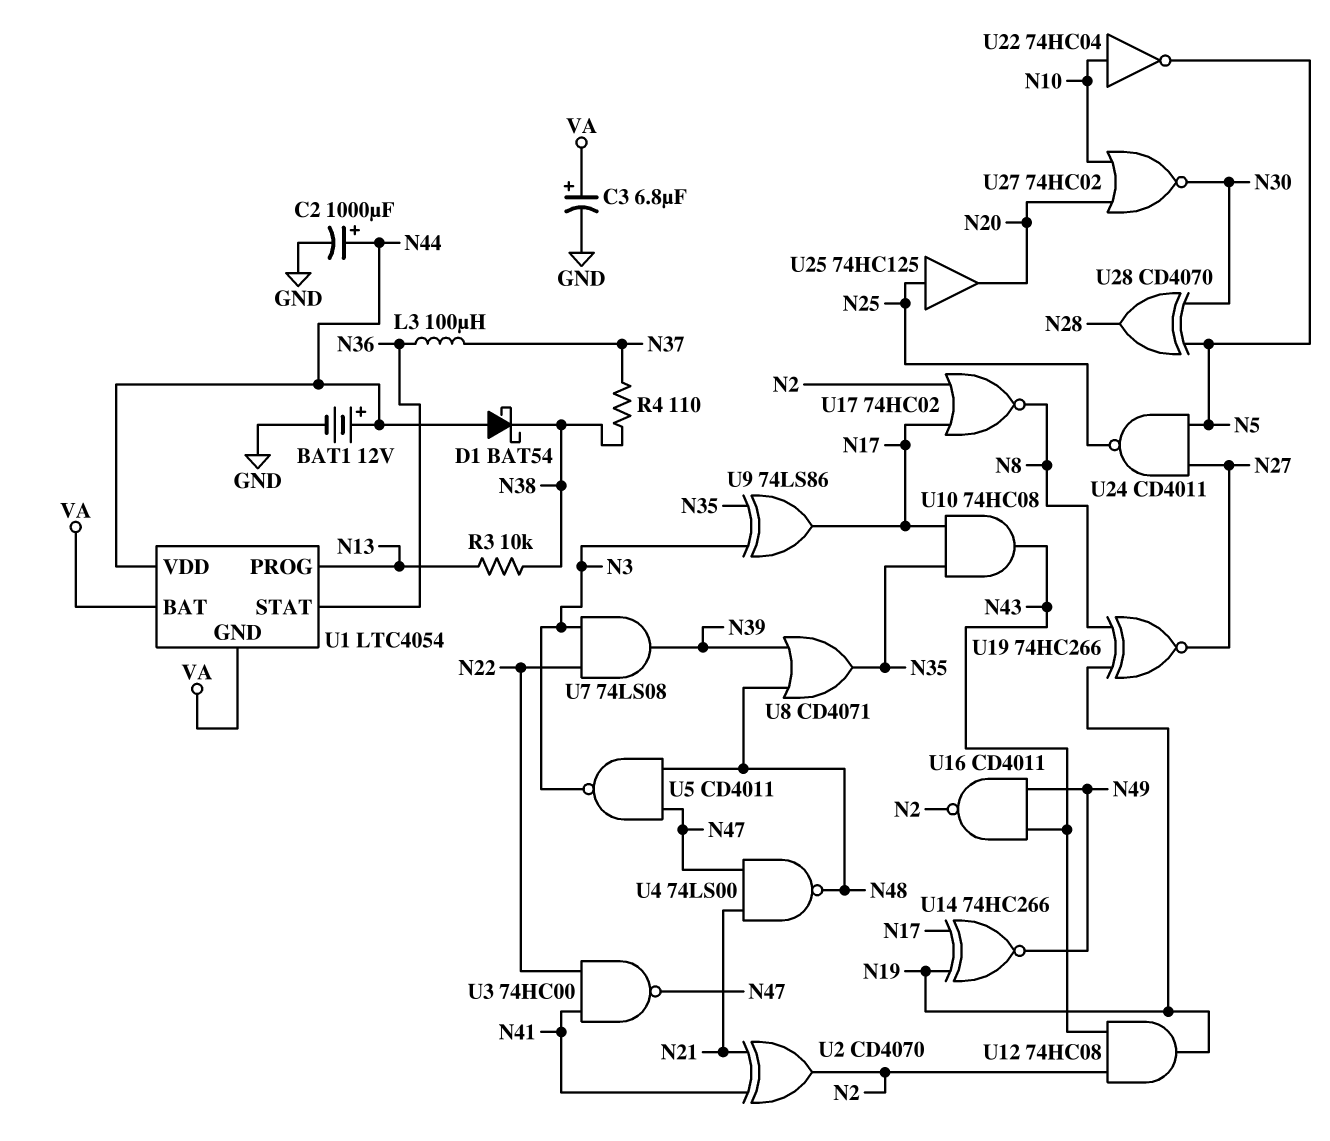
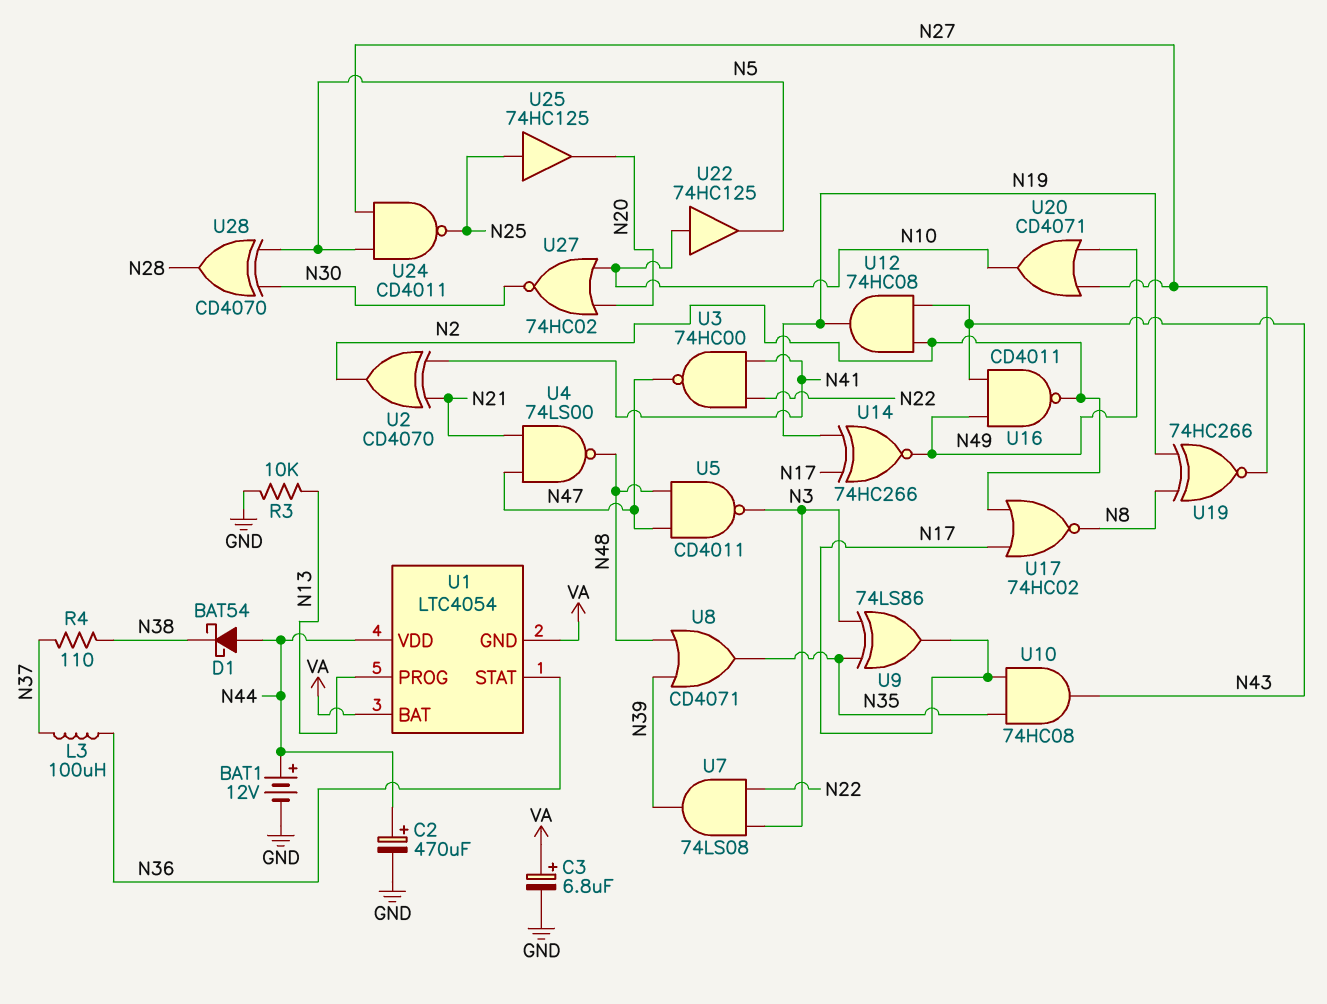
C2: 1000uF (plus N44, minus GND) -> 470uF (plus N44, minus GND)
R3: 10k (N13, N38) -> 10k (GND, N13)
U20: none -> OR CD4071 (in N27, in N49, out N10)
U22: NOT 74HC04 (in N10, out N5) -> buffer 74HC125 (in N10, out N5)

